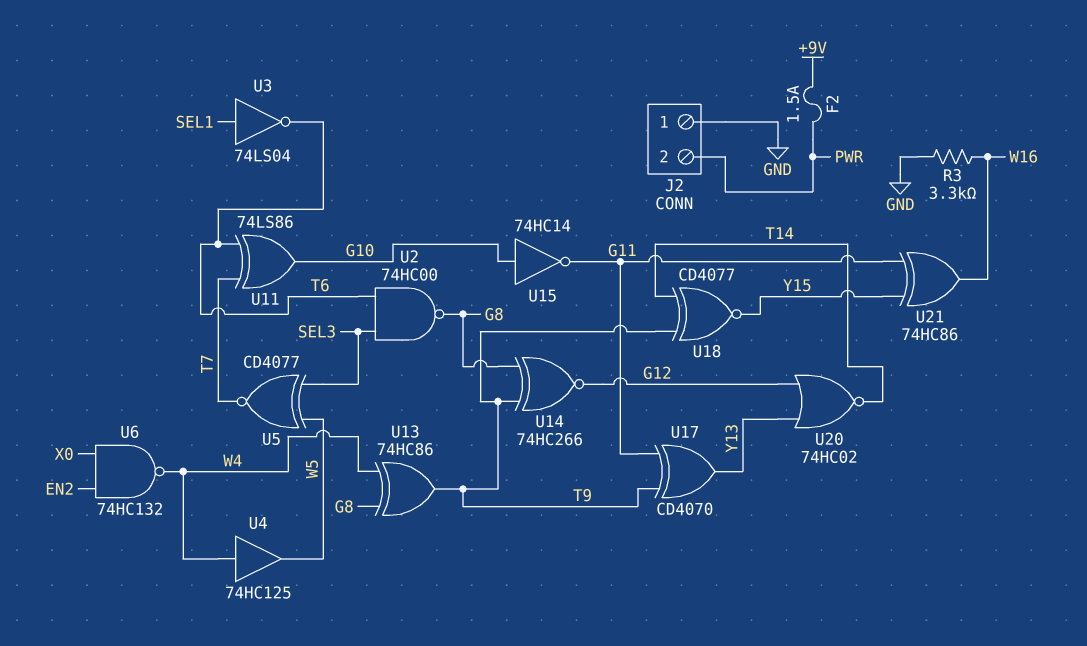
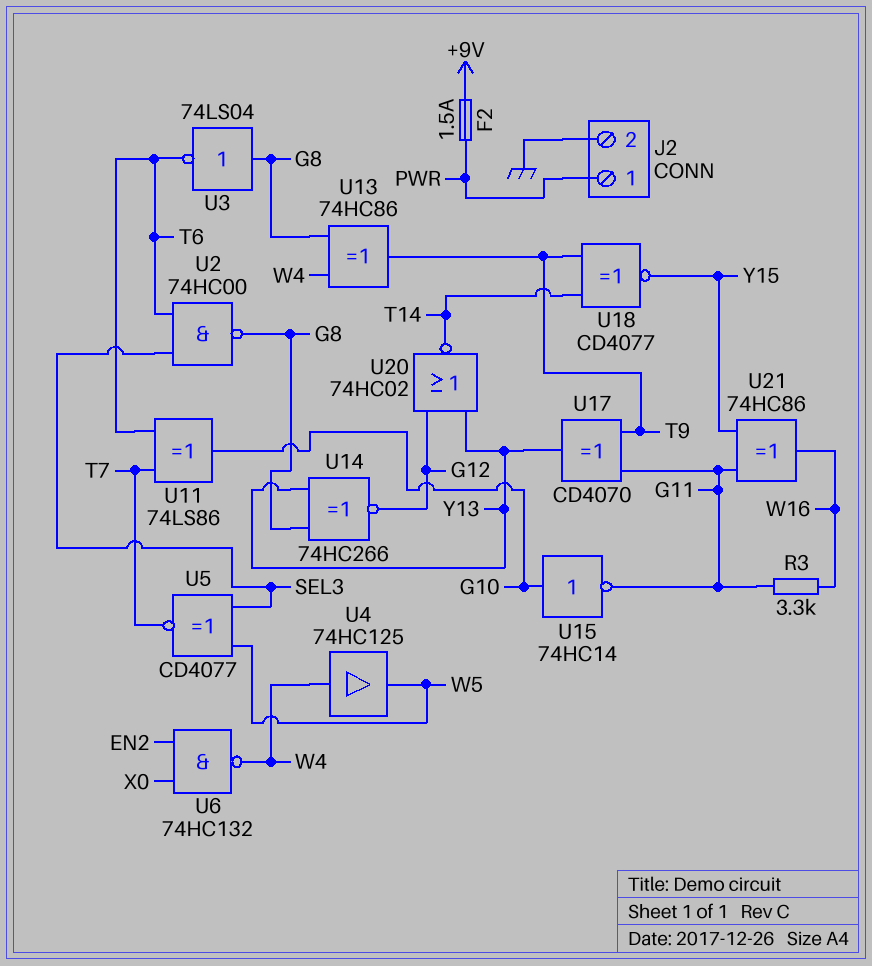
J2 pin 1: GND -> PWR
J2 pin 2: PWR -> GND
R3: 3.3k (GND, W16) -> 3.3k (G11, W16)
U3: NOT 74LS04 (in SEL1, out T6) -> NOT 74LS04 (in G8, out T6)
U14: XNOR 74HC266 (in G8, in T9, out G12) -> XNOR 74HC266 (in G8, in Y13, out G12)

